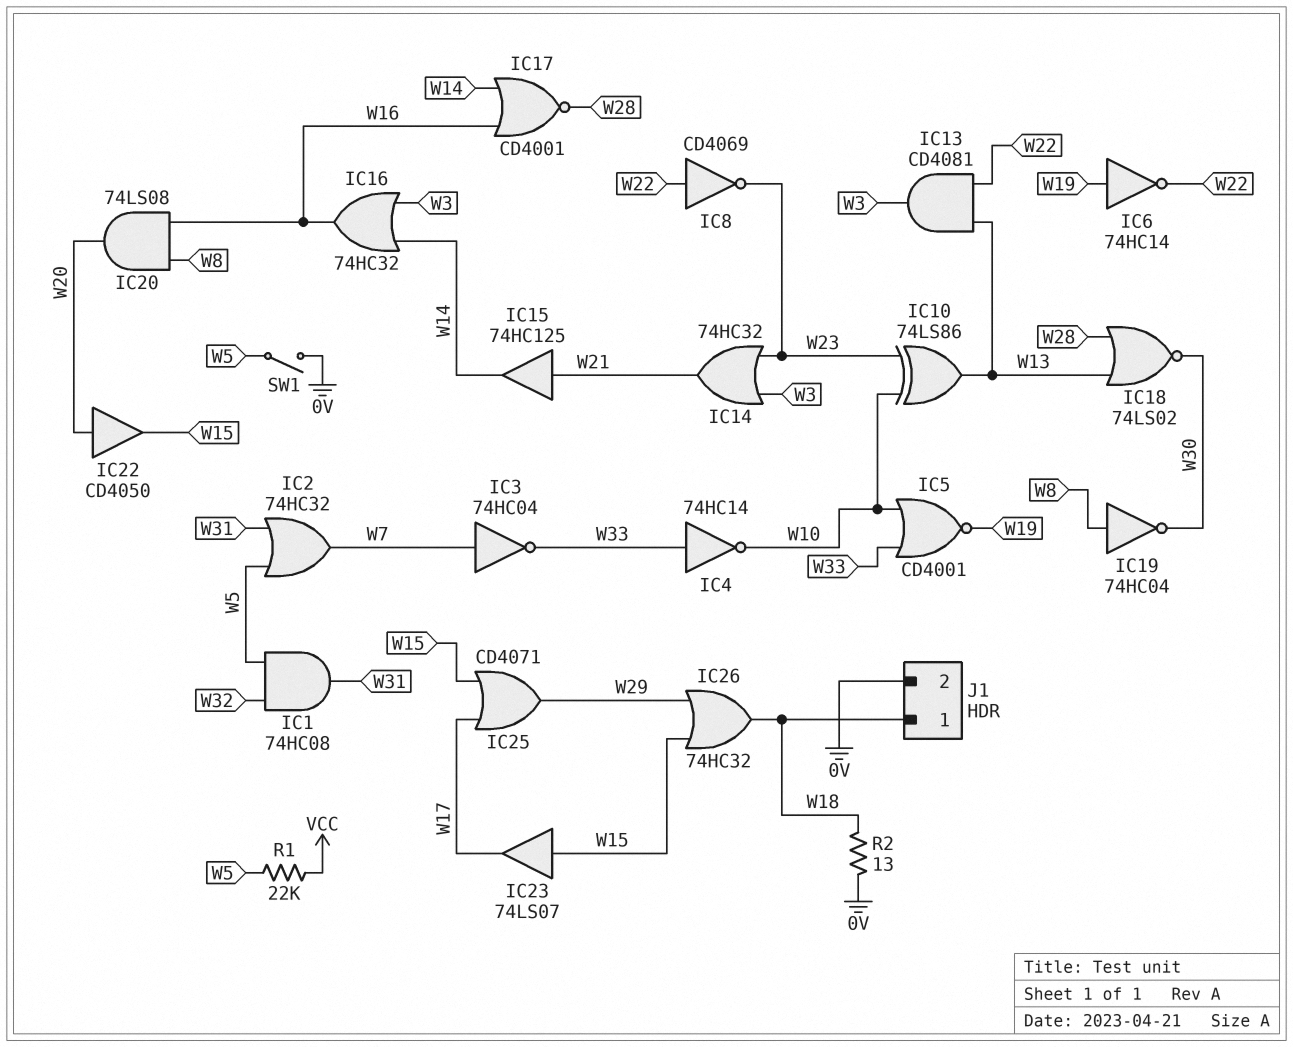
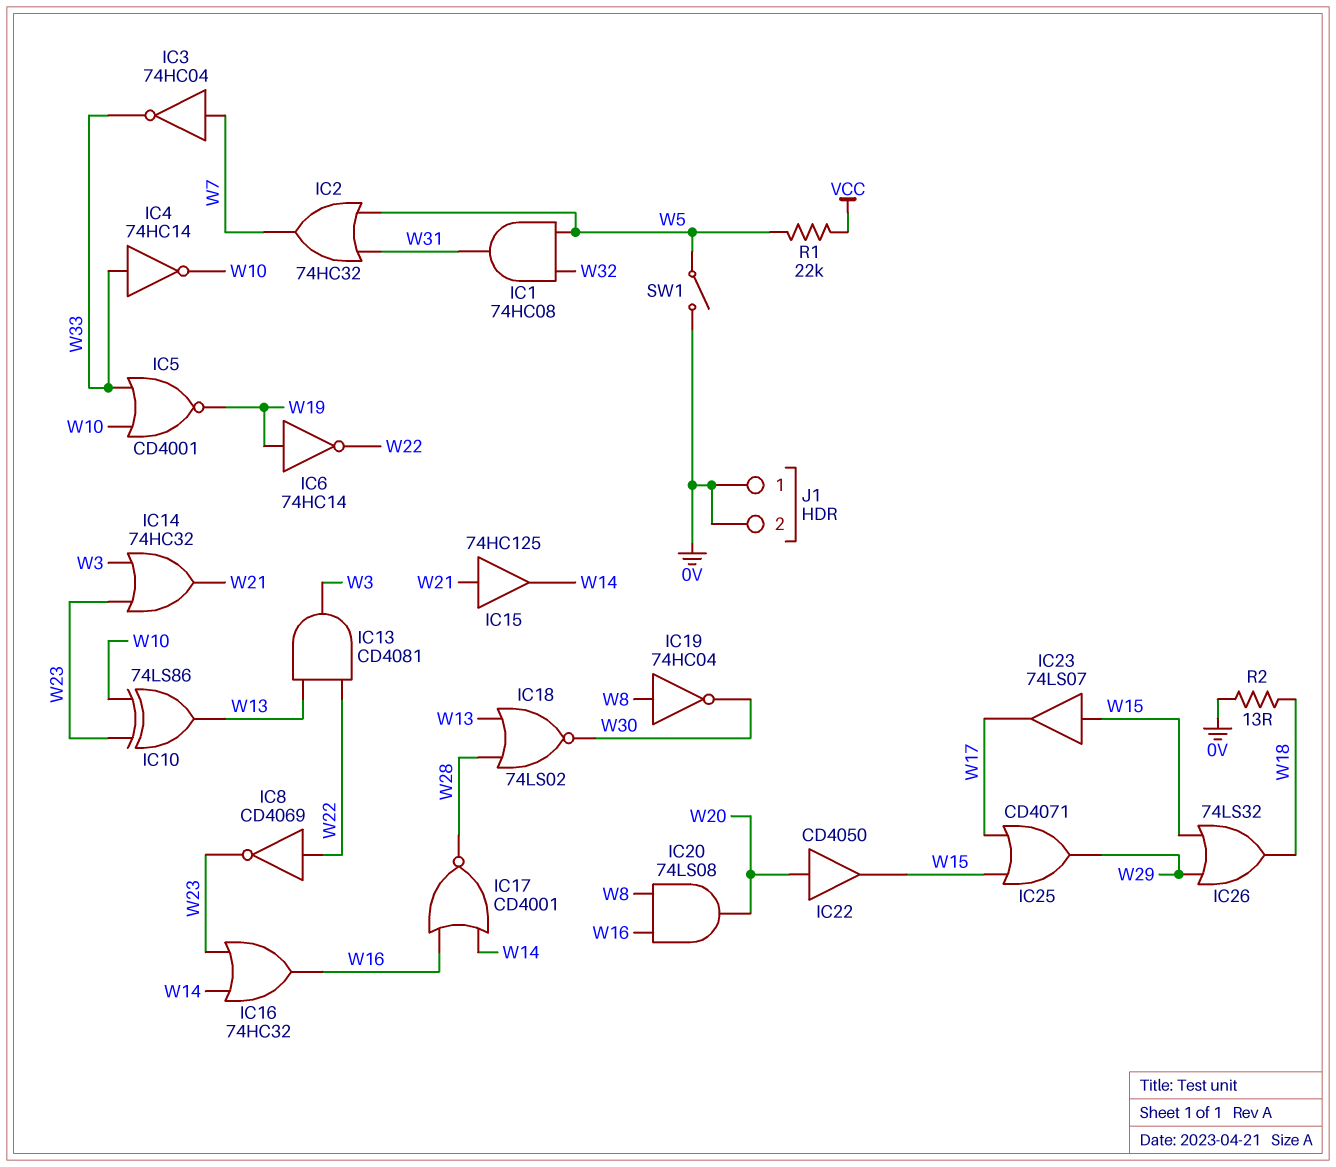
IC16: OR 74HC32 (in W3, in W14, out W16) -> OR 74HC32 (in W14, in W23, out W16)
IC26: OR 74HC32 (in W15, in W29, out W18) -> OR 74LS32 (in W15, in W29, out W18)
J1 pin 1: W18 -> 0V

